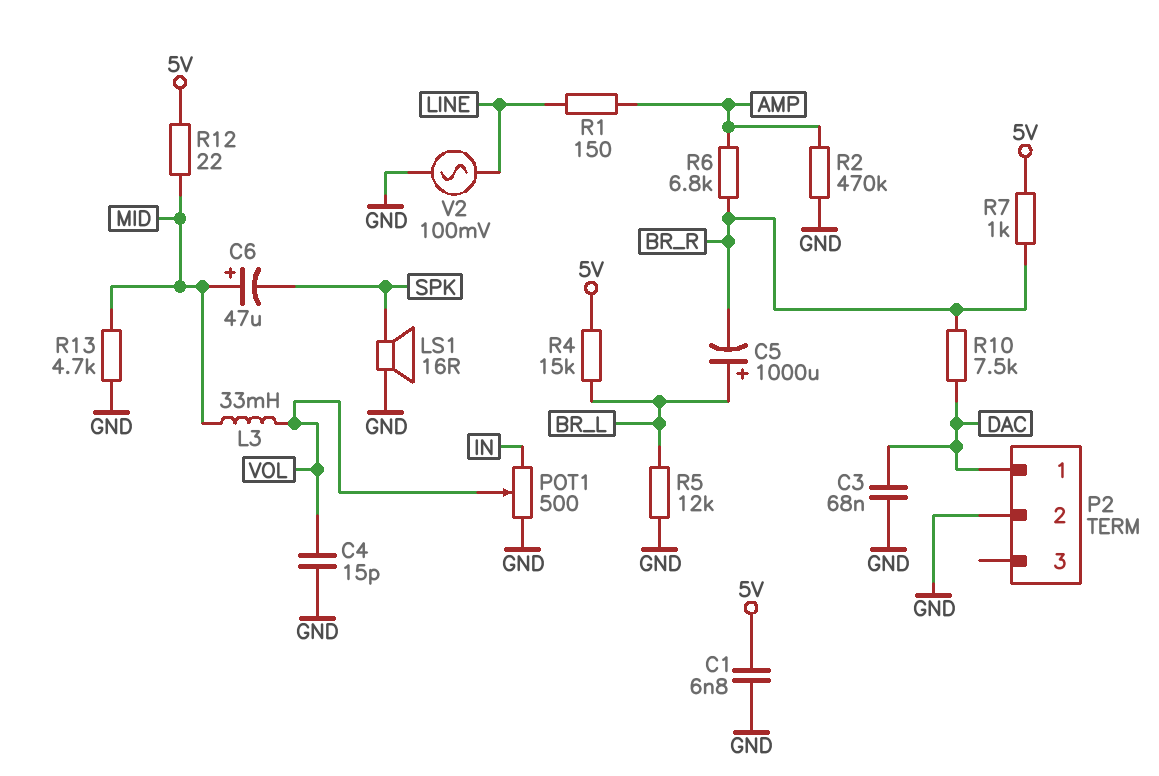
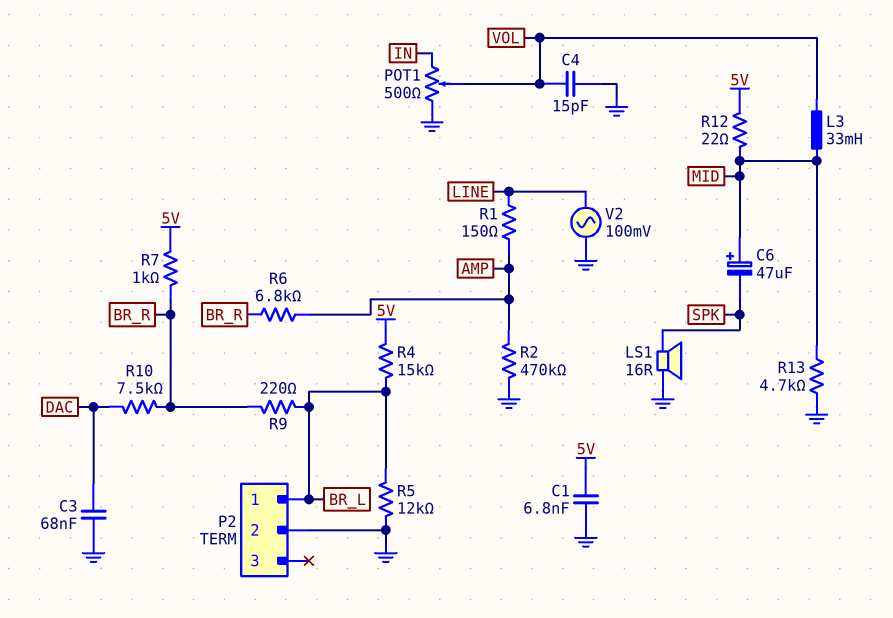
C5: 1000uF (plus BR_L, minus BR_R) -> none
P2 pin 1: DAC -> BR_L
R9: none -> 220 (BR_L, BR_R)

